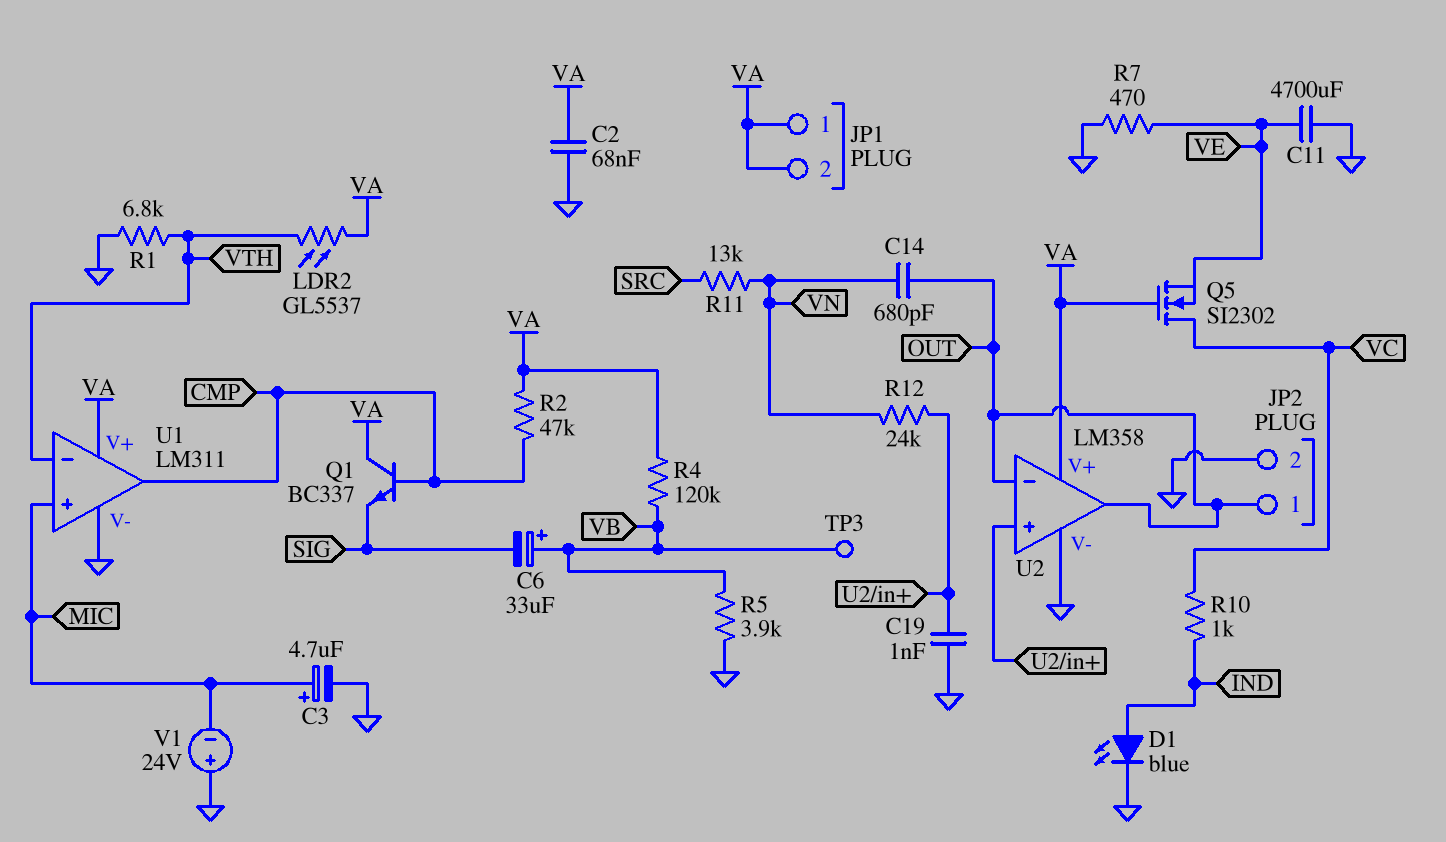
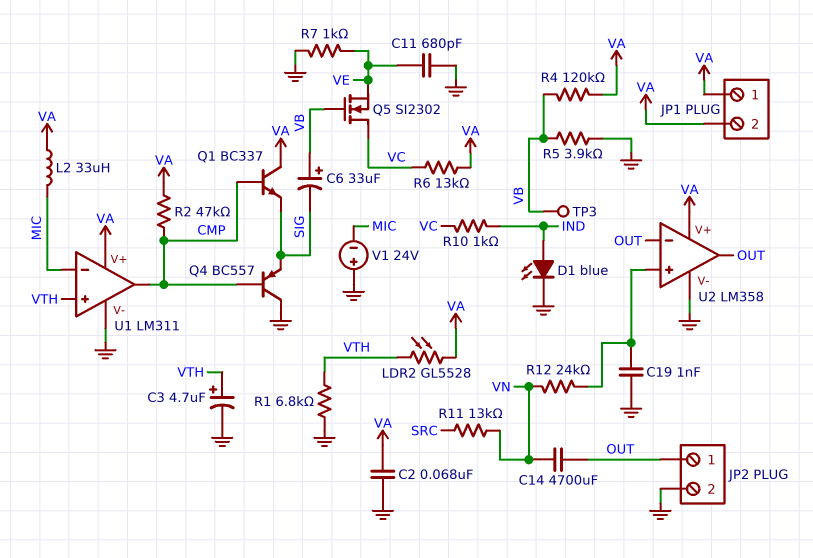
C3: 4.7uF (plus MIC, minus GND) -> 4.7uF (plus VTH, minus GND)
C11: 4700uF (GND, VE) -> 680pF (GND, VE)
C14: 680pF (OUT, VN) -> 4700uF (OUT, VN)
L2: none -> 33uH (MIC, VA)
LDR2: GL5537 (VA, VTH) -> GL5528 (VA, VTH)
Q4: none -> PNP BC557 (B CMP, C GND, E SIG)
Q5: NMOS SI2302 (G VA, D VC, S VE) -> NMOS SI2302 (G VB, D VC, S VE)
R6: none -> 13k (VA, VC)
R7: 470 (GND, VE) -> 1k (GND, VE)
U1 pin in+: MIC -> VTH
U1 pin in-: VTH -> MIC

